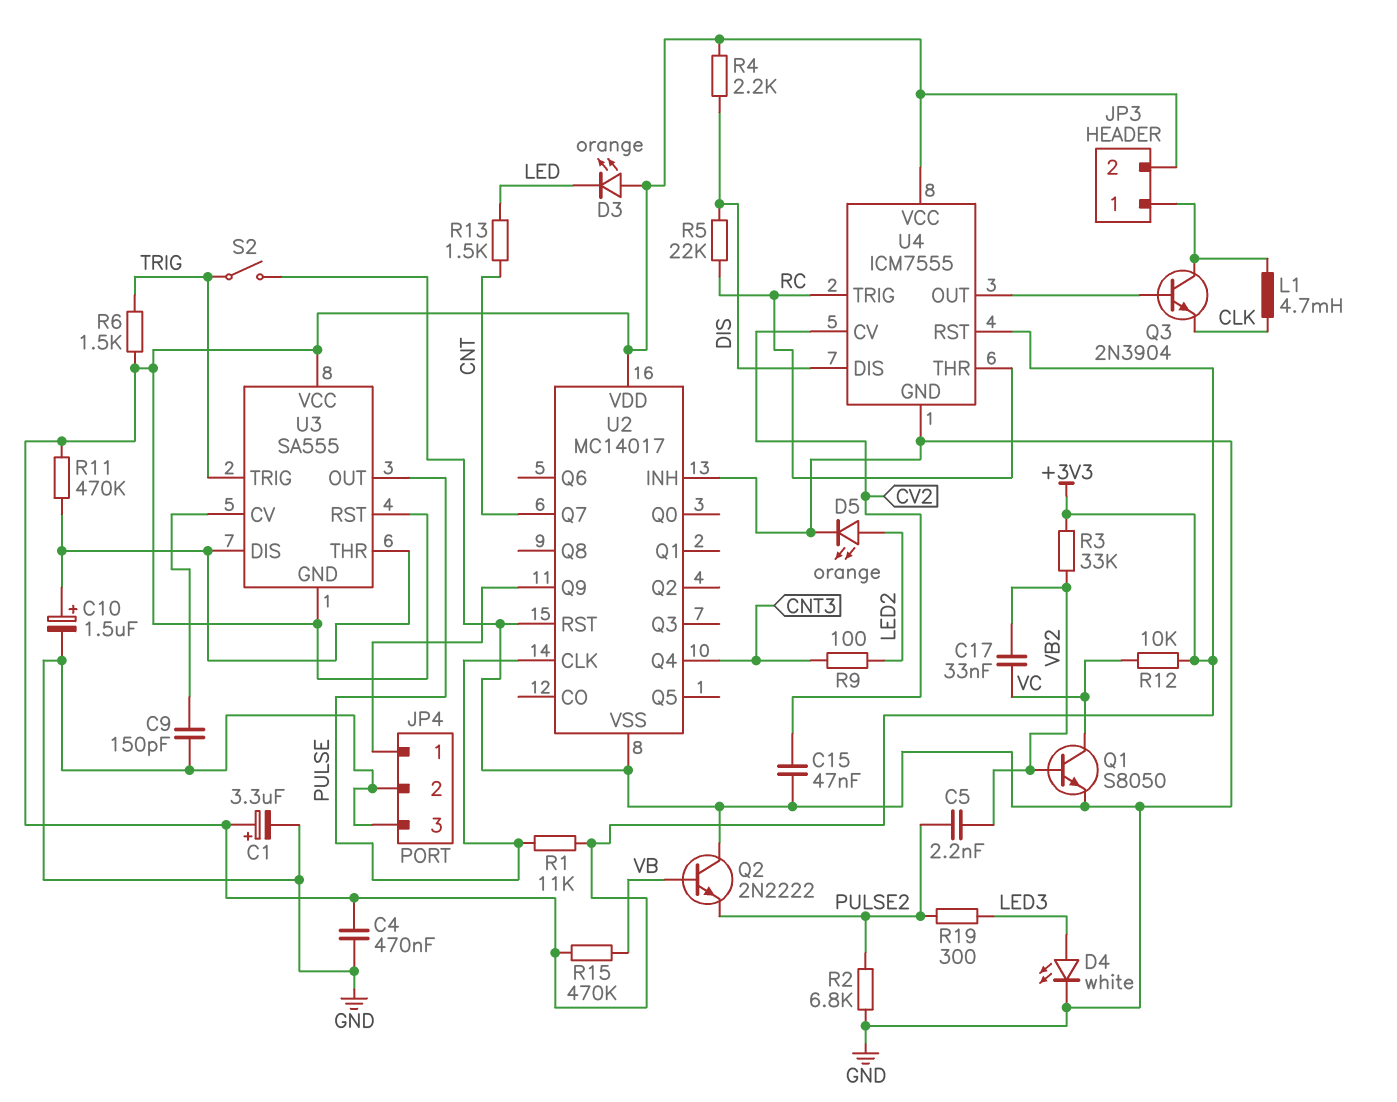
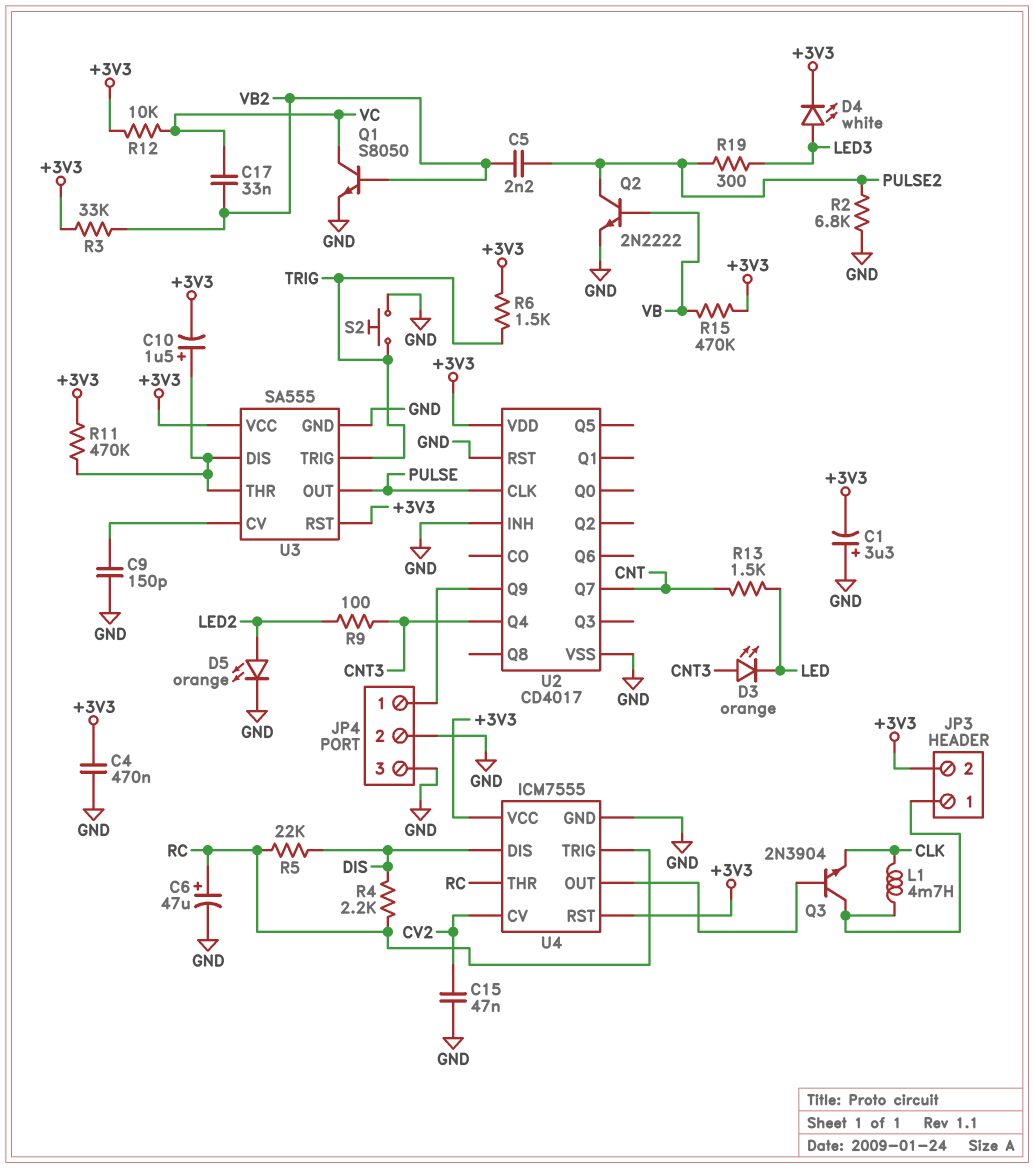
C1: 3.3uF (plus +3V3, minus GND) -> 3.3uF (plus GND, minus +3V3)
C6: none -> 47uF (plus RC, minus GND)
C10: 1.5uF (plus U3/DIS, minus GND) -> 1.5uF (plus U3/DIS, minus +3V3)
D3: LED orange (A +3V3, K LED) -> LED orange (A CNT3, K LED)
D4: LED white (A LED3, K GND) -> LED white (A LED3, K +3V3)
Q2: NPN 2N2222 (B VB, C GND, E PULSE2) -> NPN 2N2222 (B VB, C PULSE2, E GND)
R1: 11k (+3V3, PULSE) -> none
R4: 2.2k (+3V3, DIS) -> 2.2k (DIS, RC)
S2: switch (GND, TRIG) -> button (GND, TRIG)
U2: MC14017 -> CD4017
U3 pin GND: +3V3 -> GND

